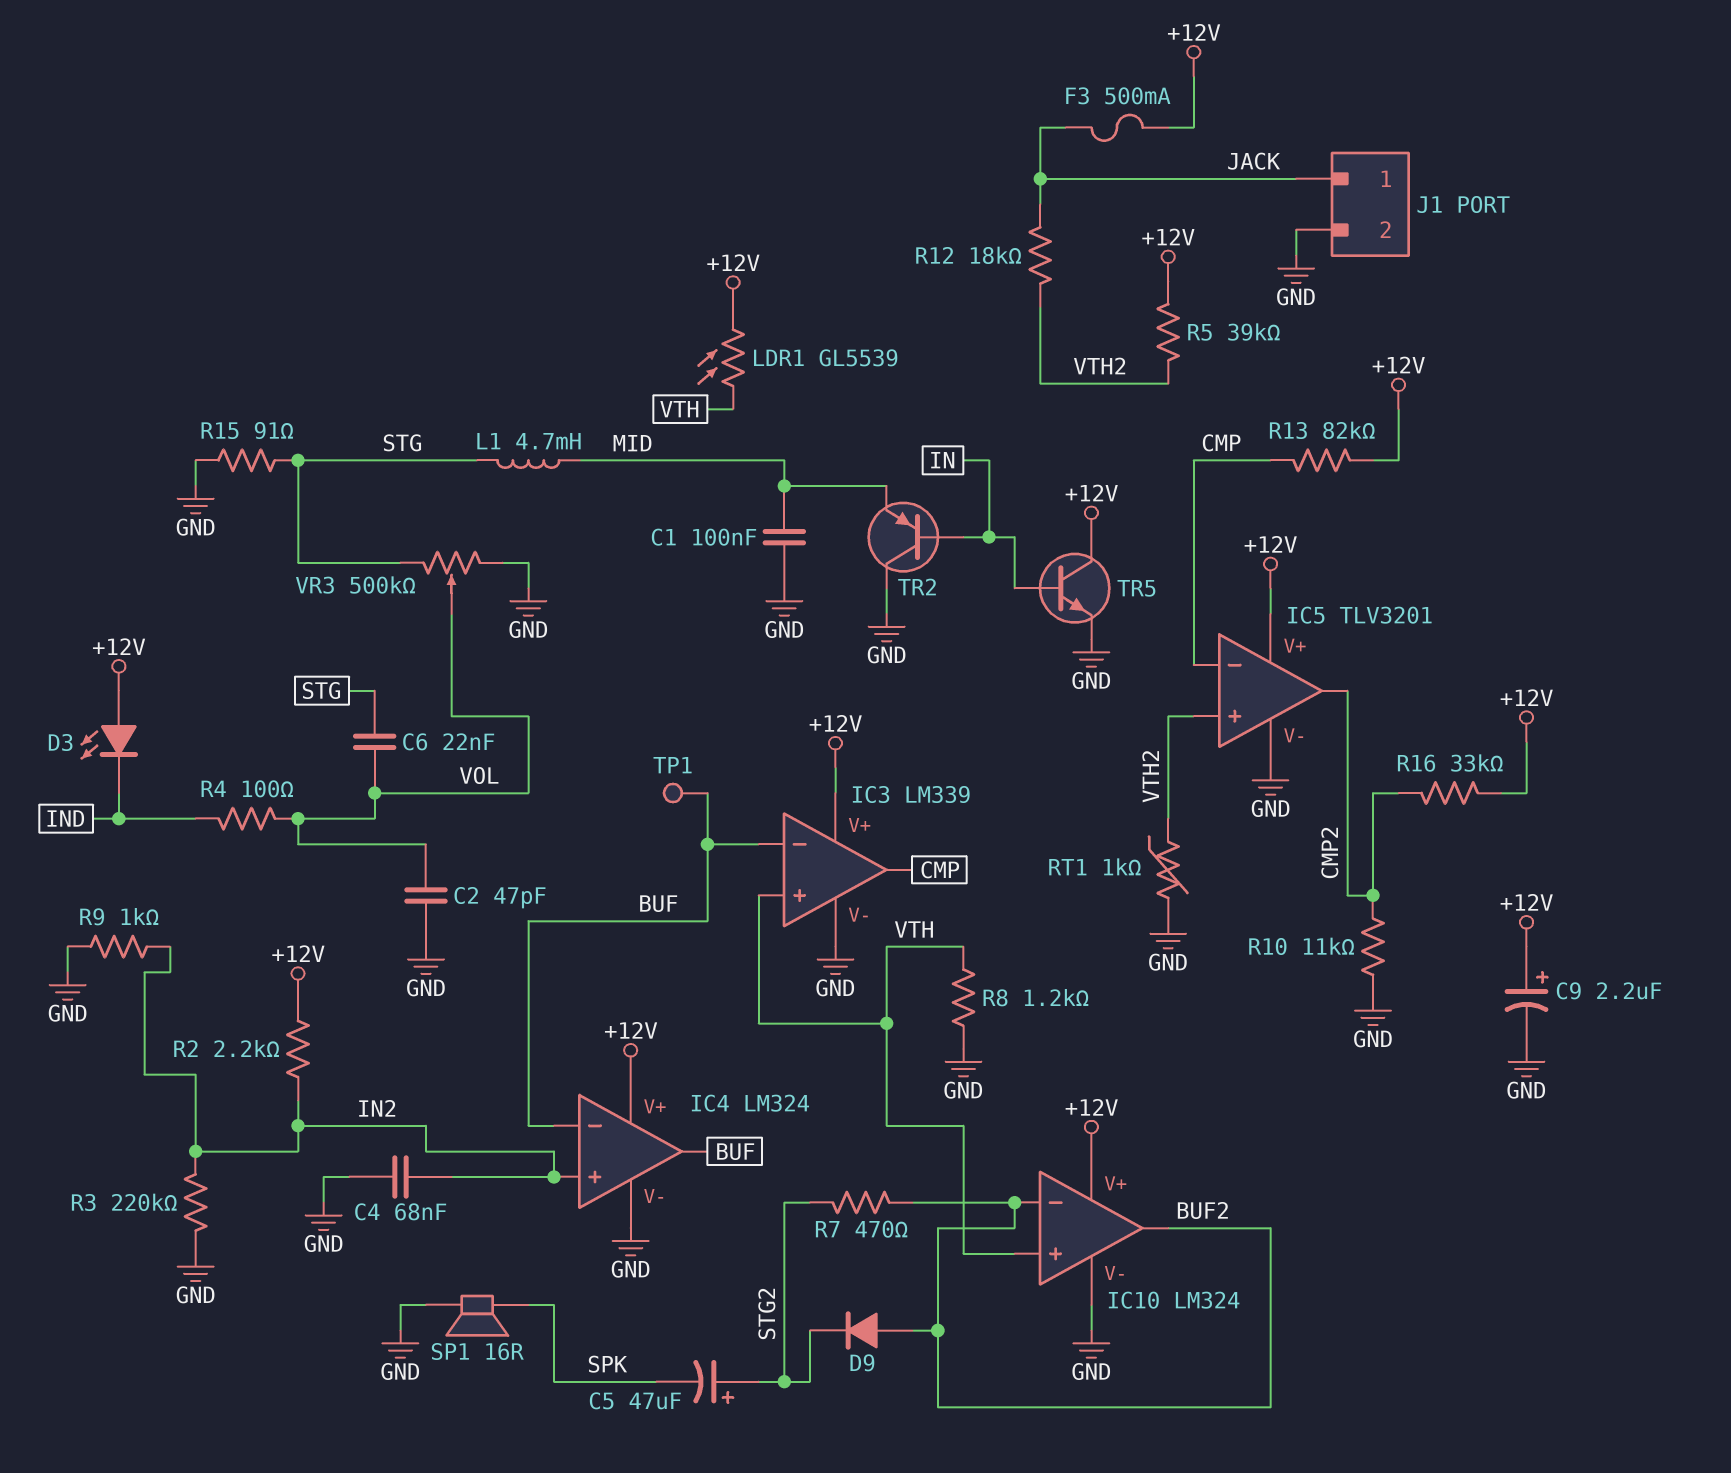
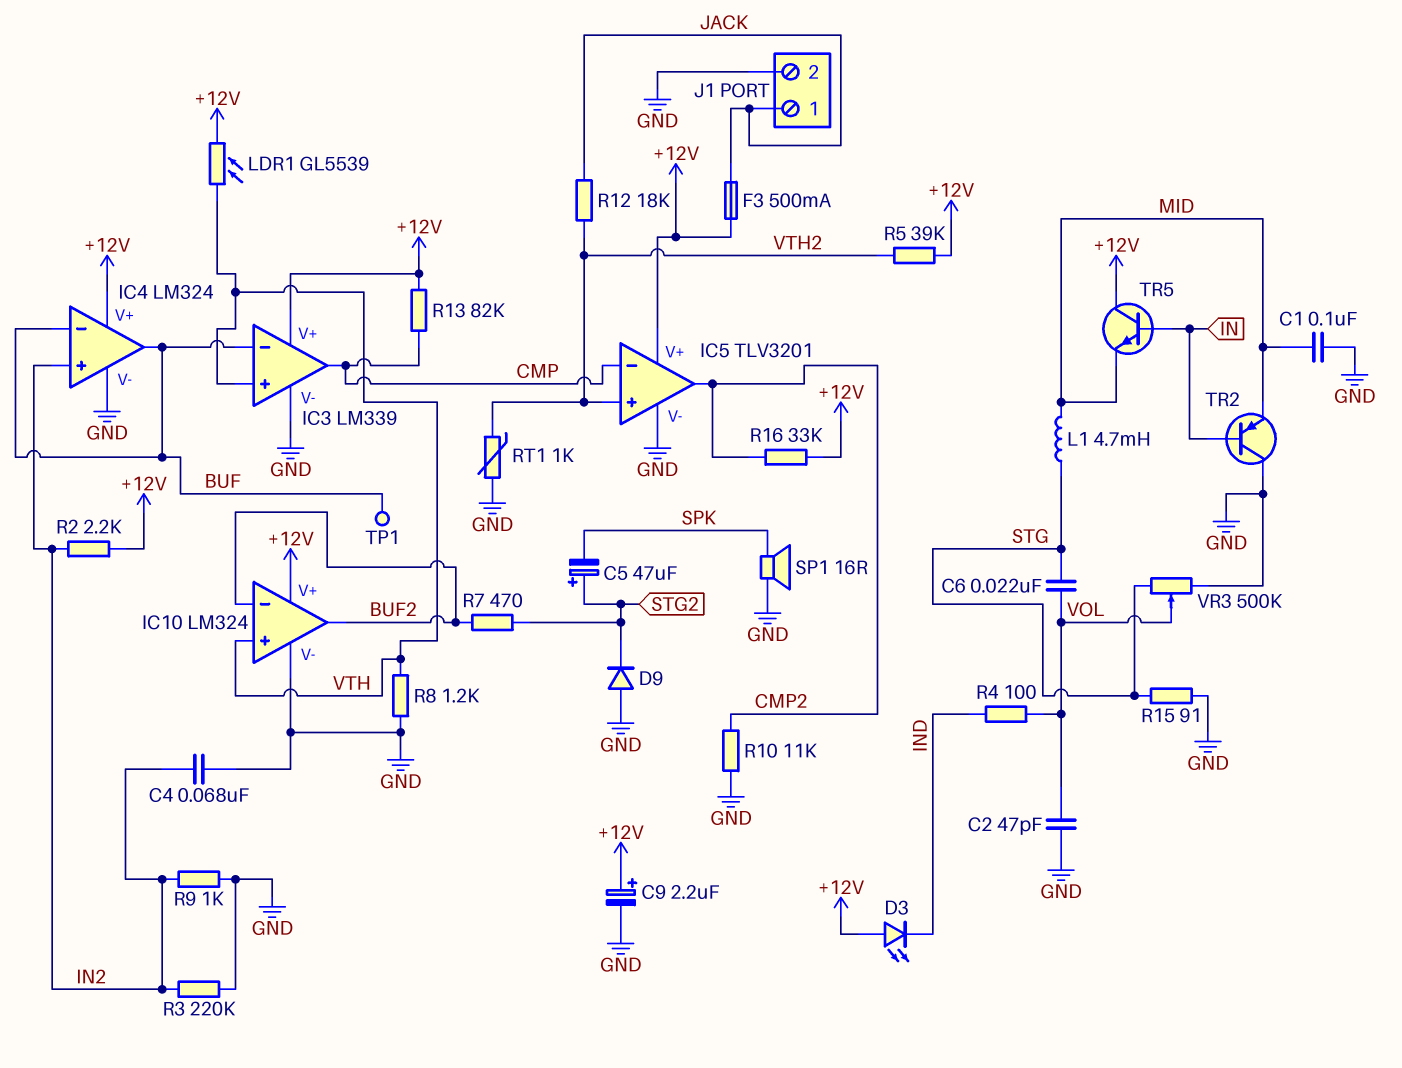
D9: diode (A BUF2, K STG2) -> diode (A GND, K STG2)
TR5: NPN (B IN, C +12V, E GND) -> NPN (B IN, C +12V, E MID)

